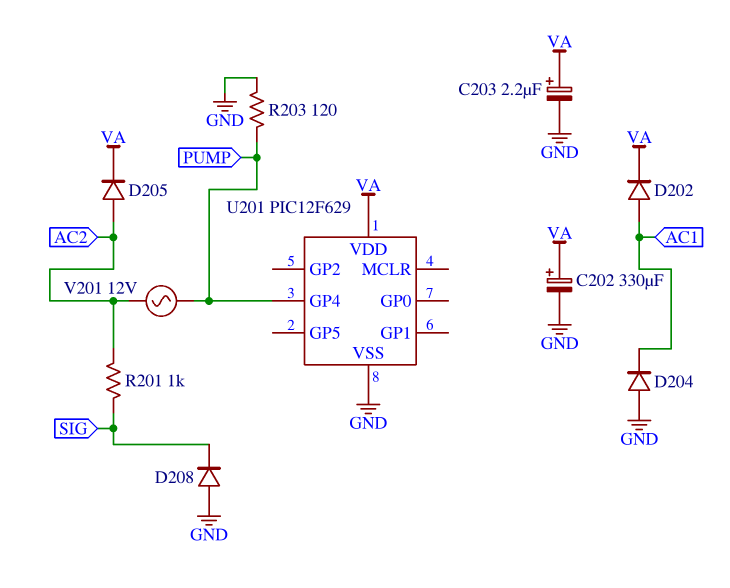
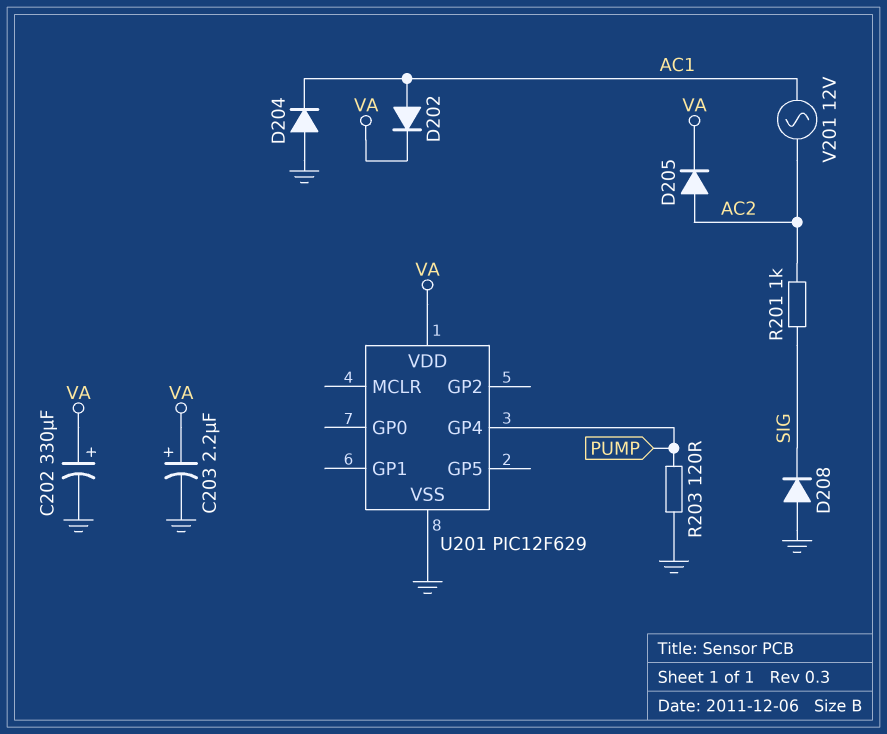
V201: AC 12V (AC2, PUMP) -> AC 12V (AC1, AC2)

